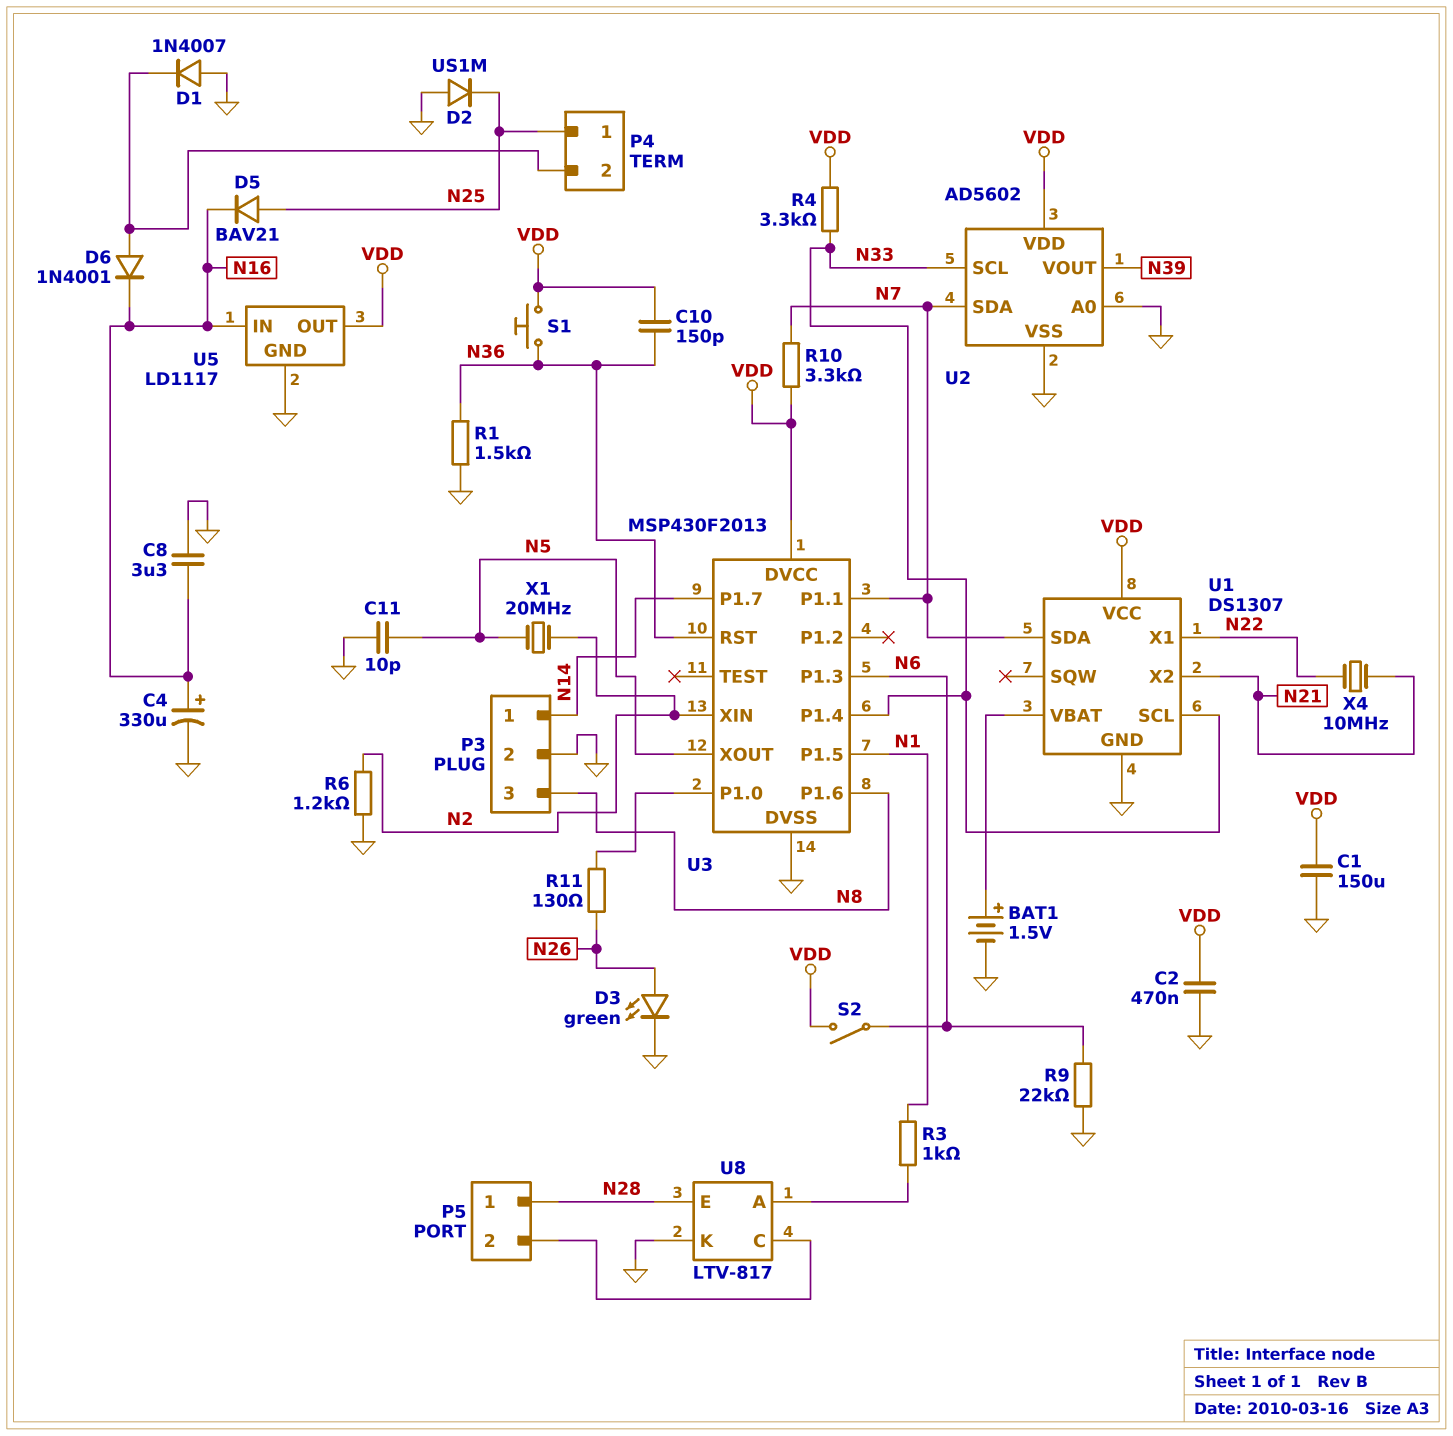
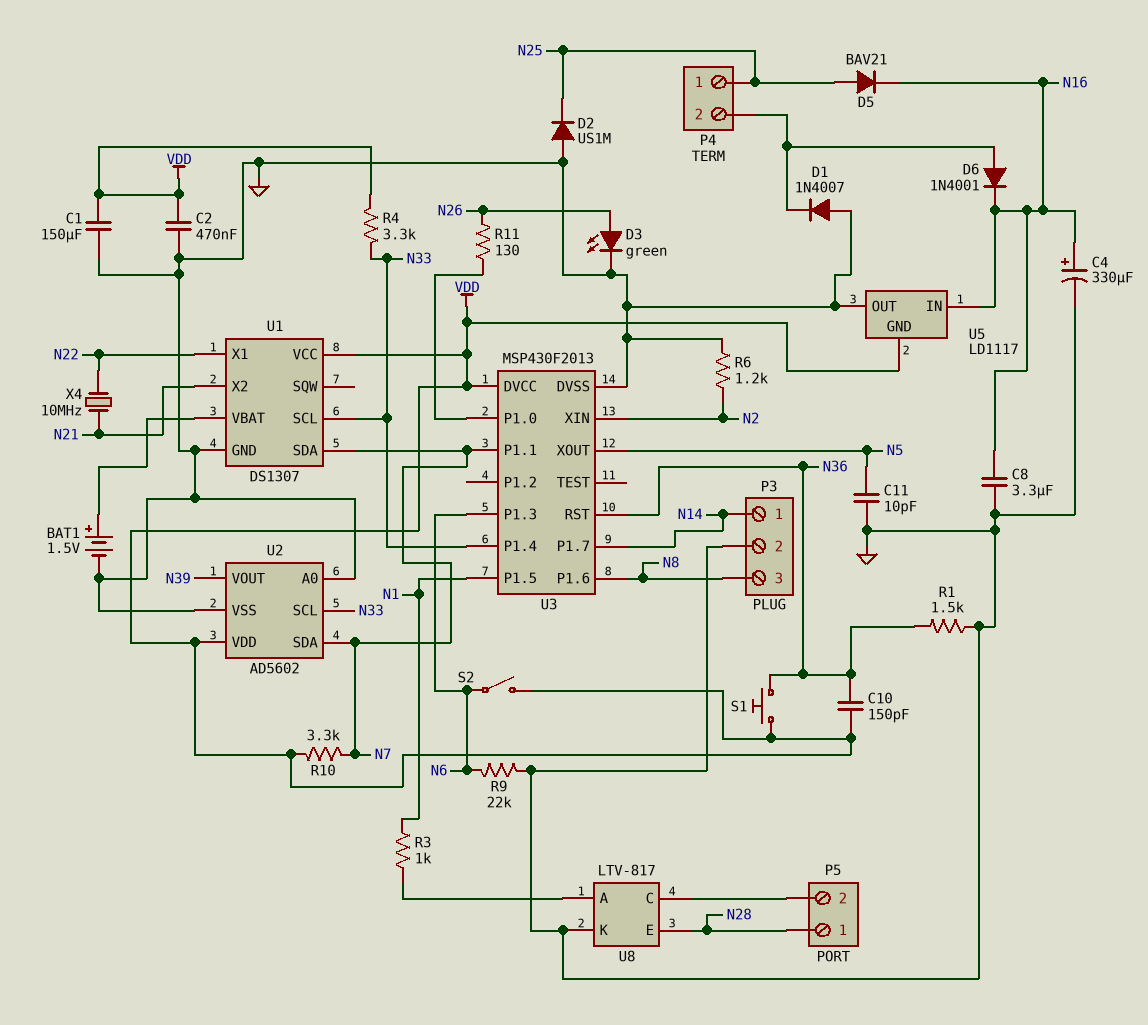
U5 pin GND: GND -> VDD
U5 pin OUT: VDD -> GND
X1: 20MHz (N2, N5) -> none

